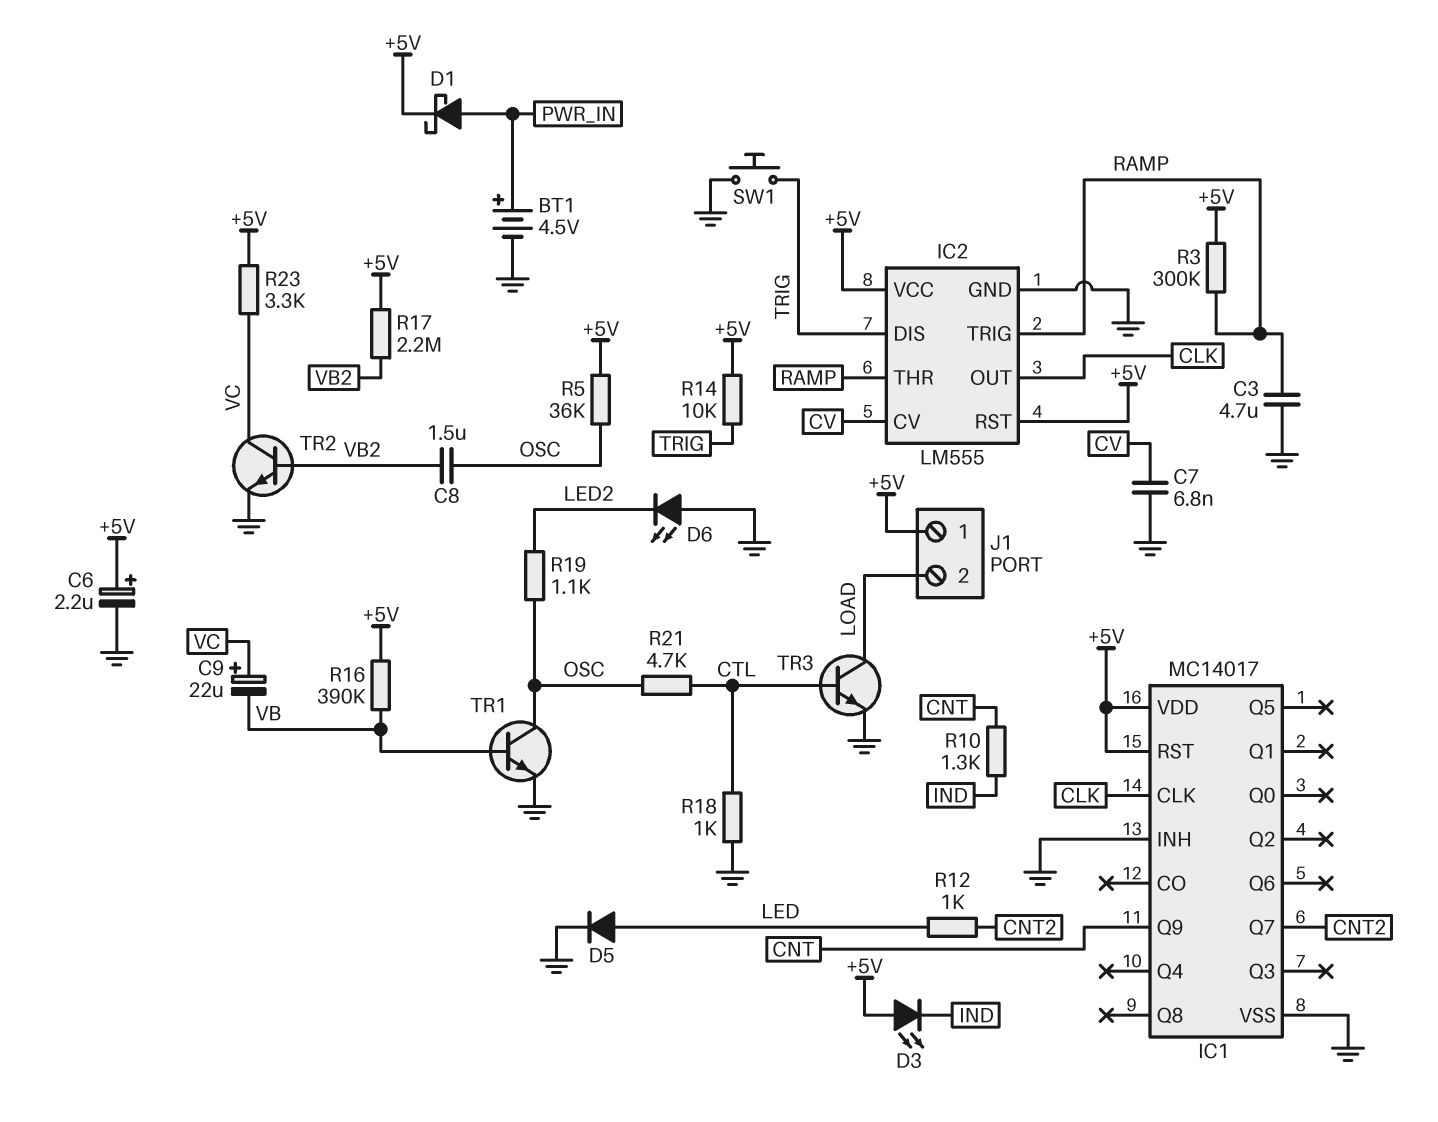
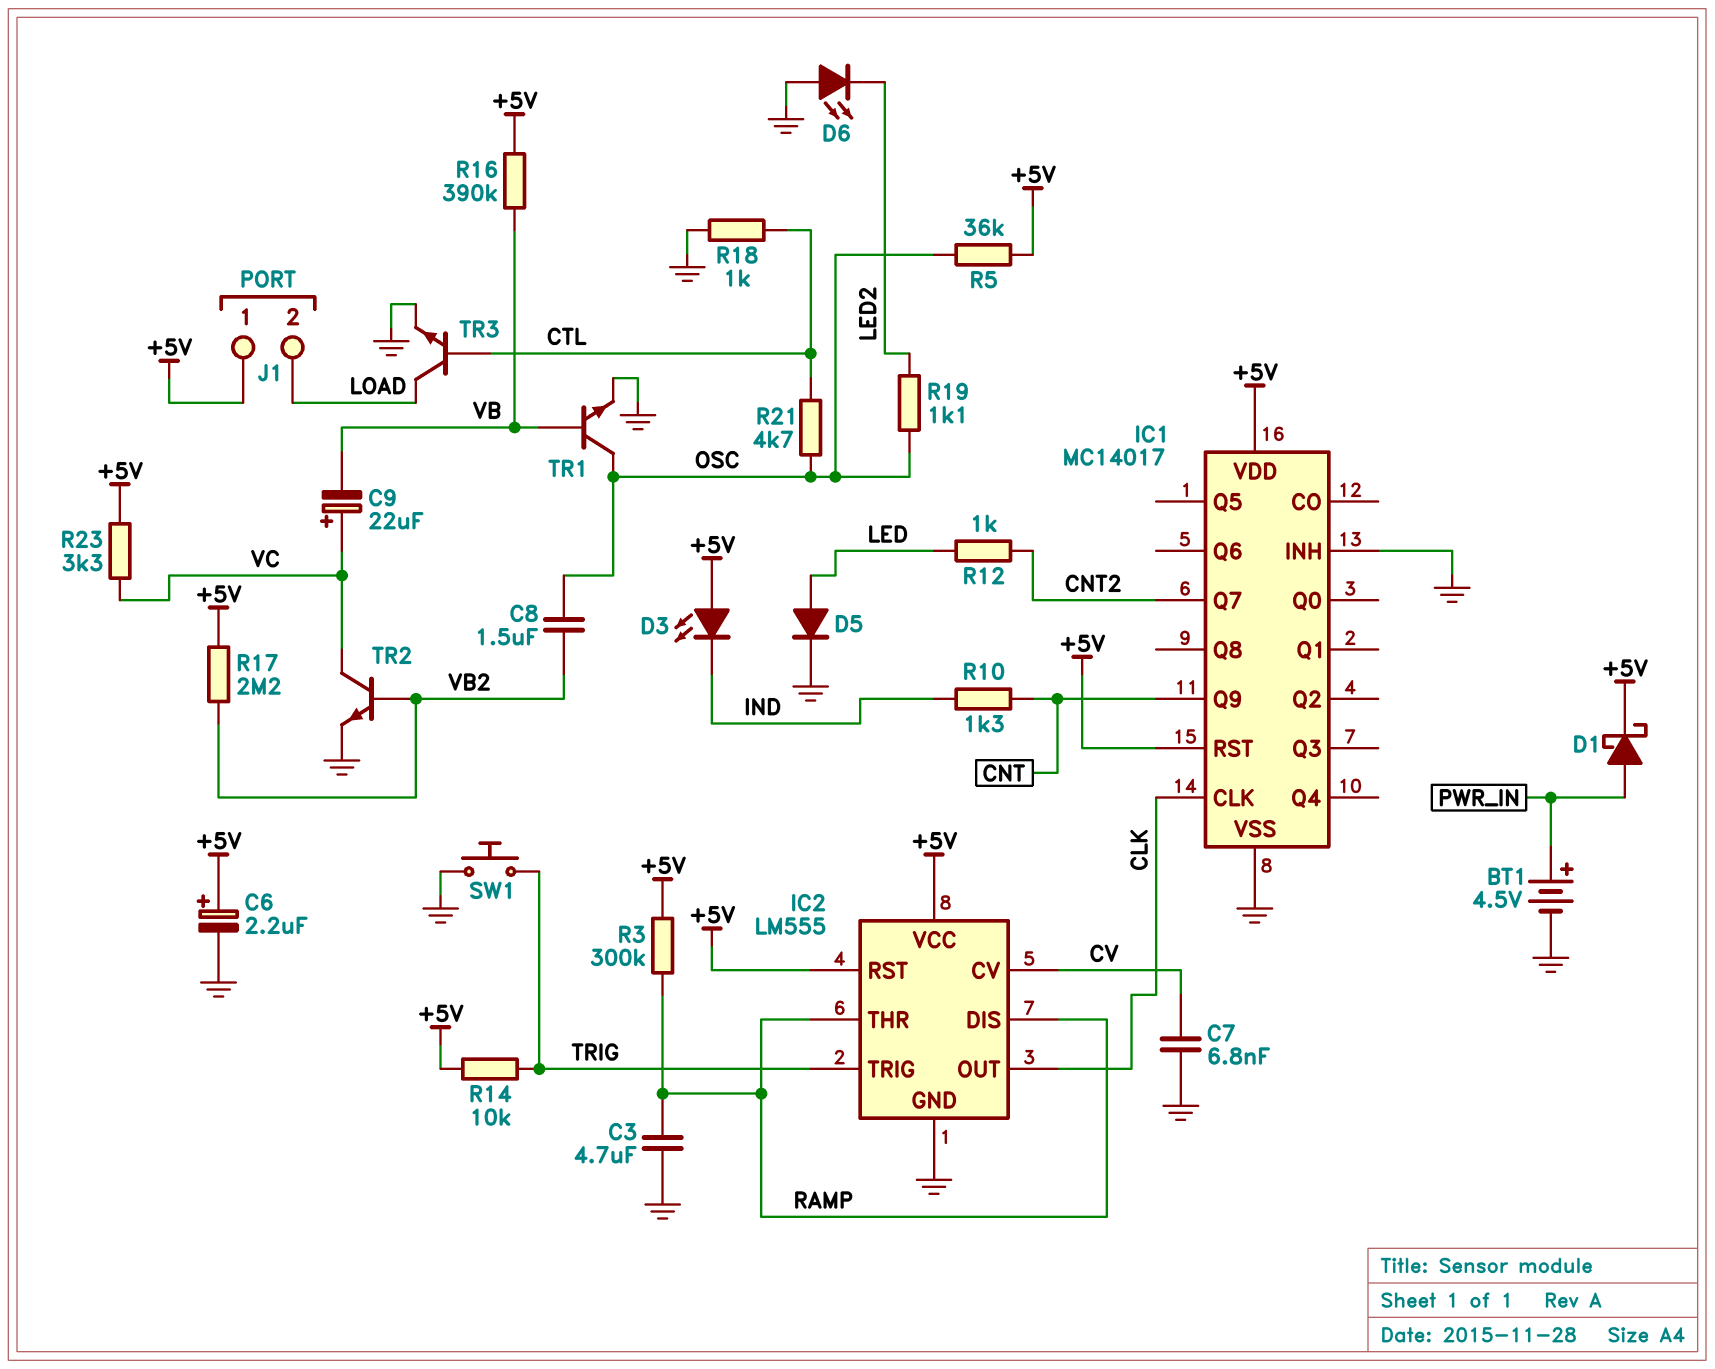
IC2 pin DIS: TRIG -> RAMP
IC2 pin TRIG: RAMP -> TRIG

